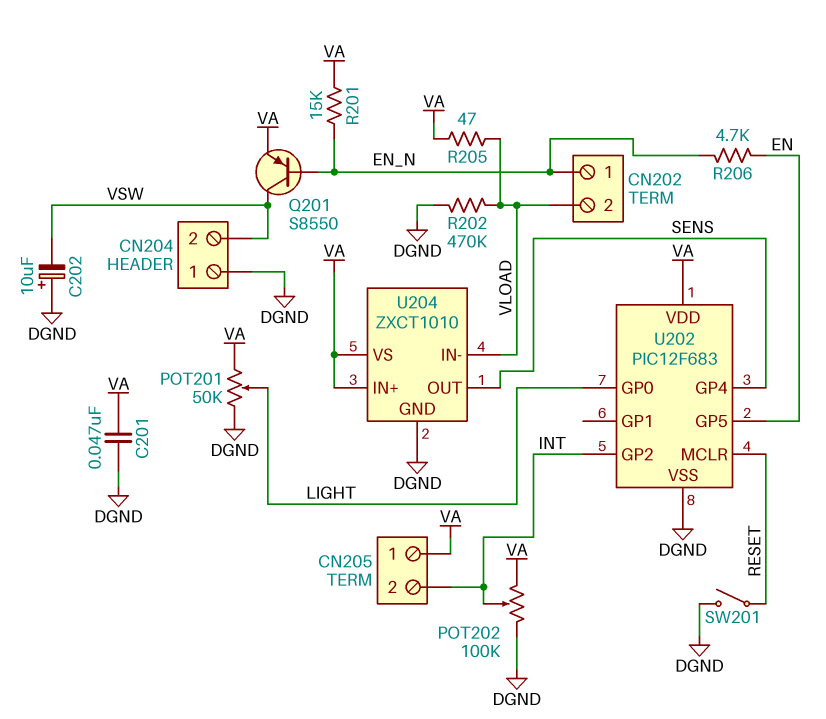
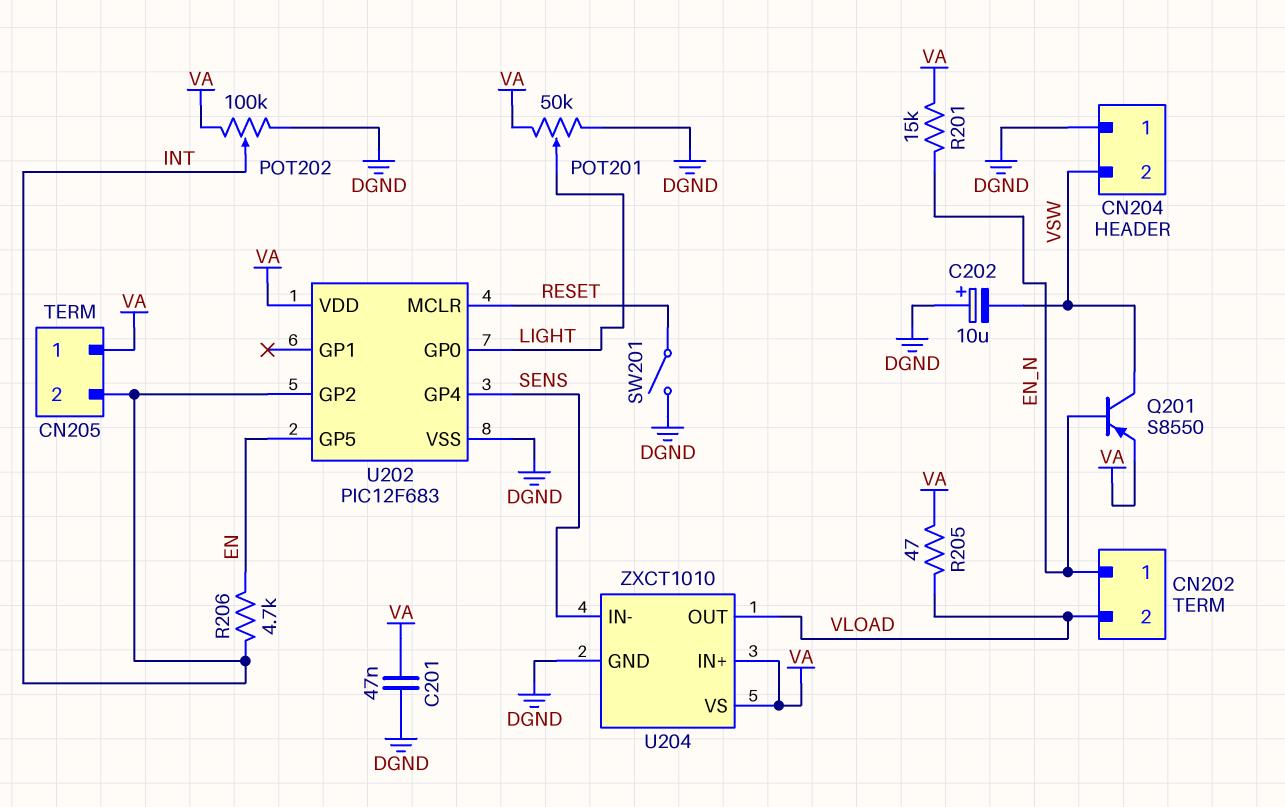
R202: 470k (DGND, VLOAD) -> none
R206: 4.7k (EN, EN_N) -> 4.7k (EN, INT)
U204 pin IN-: VLOAD -> SENS
U204 pin OUT: SENS -> VLOAD

